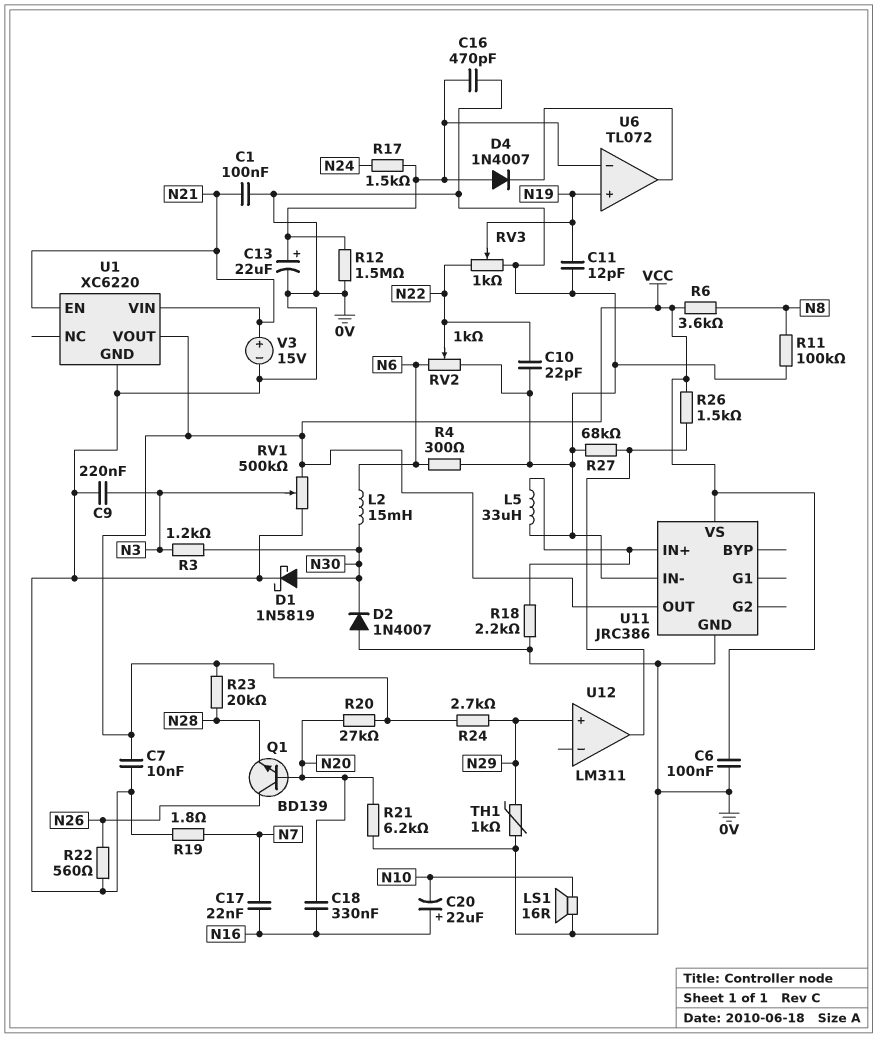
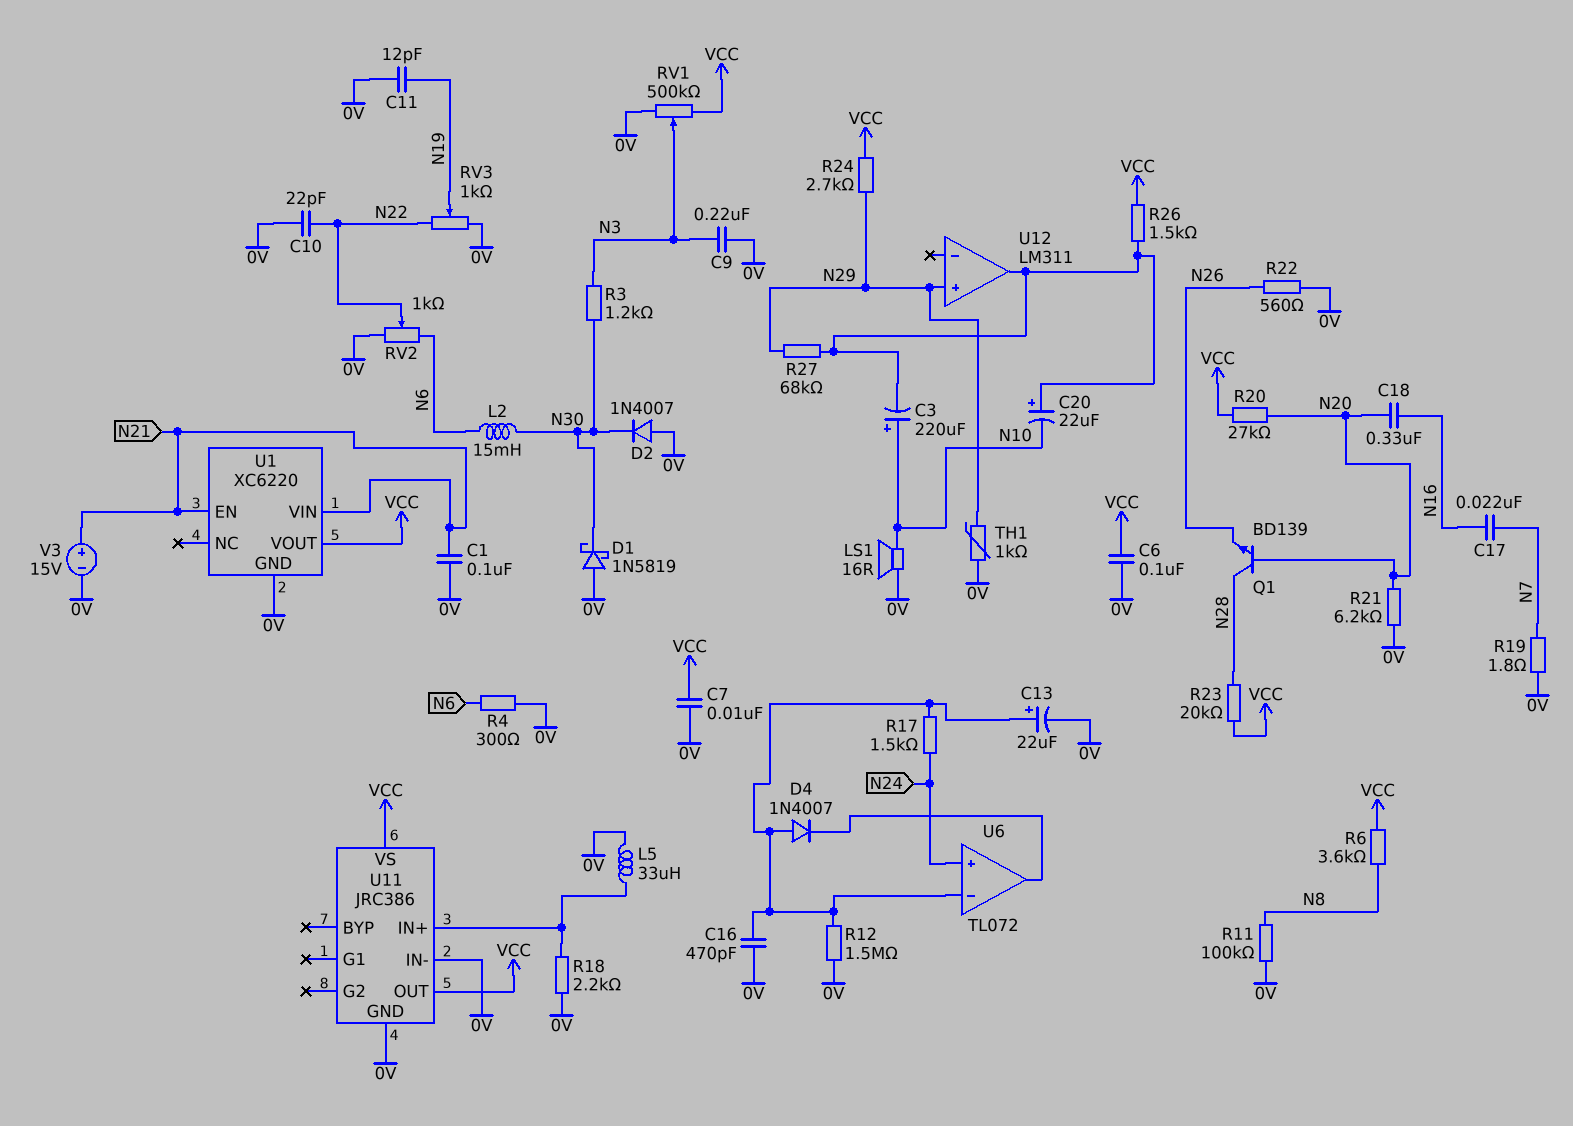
C3: none -> 220uF (plus N10, minus U12/out)
C20: 22uF (plus N16, minus N10) -> 22uF (plus U12/out, minus N10)
D1: schottky 1N5819 (A N30, K 0V) -> schottky 1N5819 (A 0V, K N30)
Q1: NPN BD139 (B N20, C N26, E N28) -> NPN BD139 (B N20, C N28, E N26)
R27: 68k (0V, U12/out) -> 68k (N29, U12/out)
U6 pin in+: N19 -> N24

